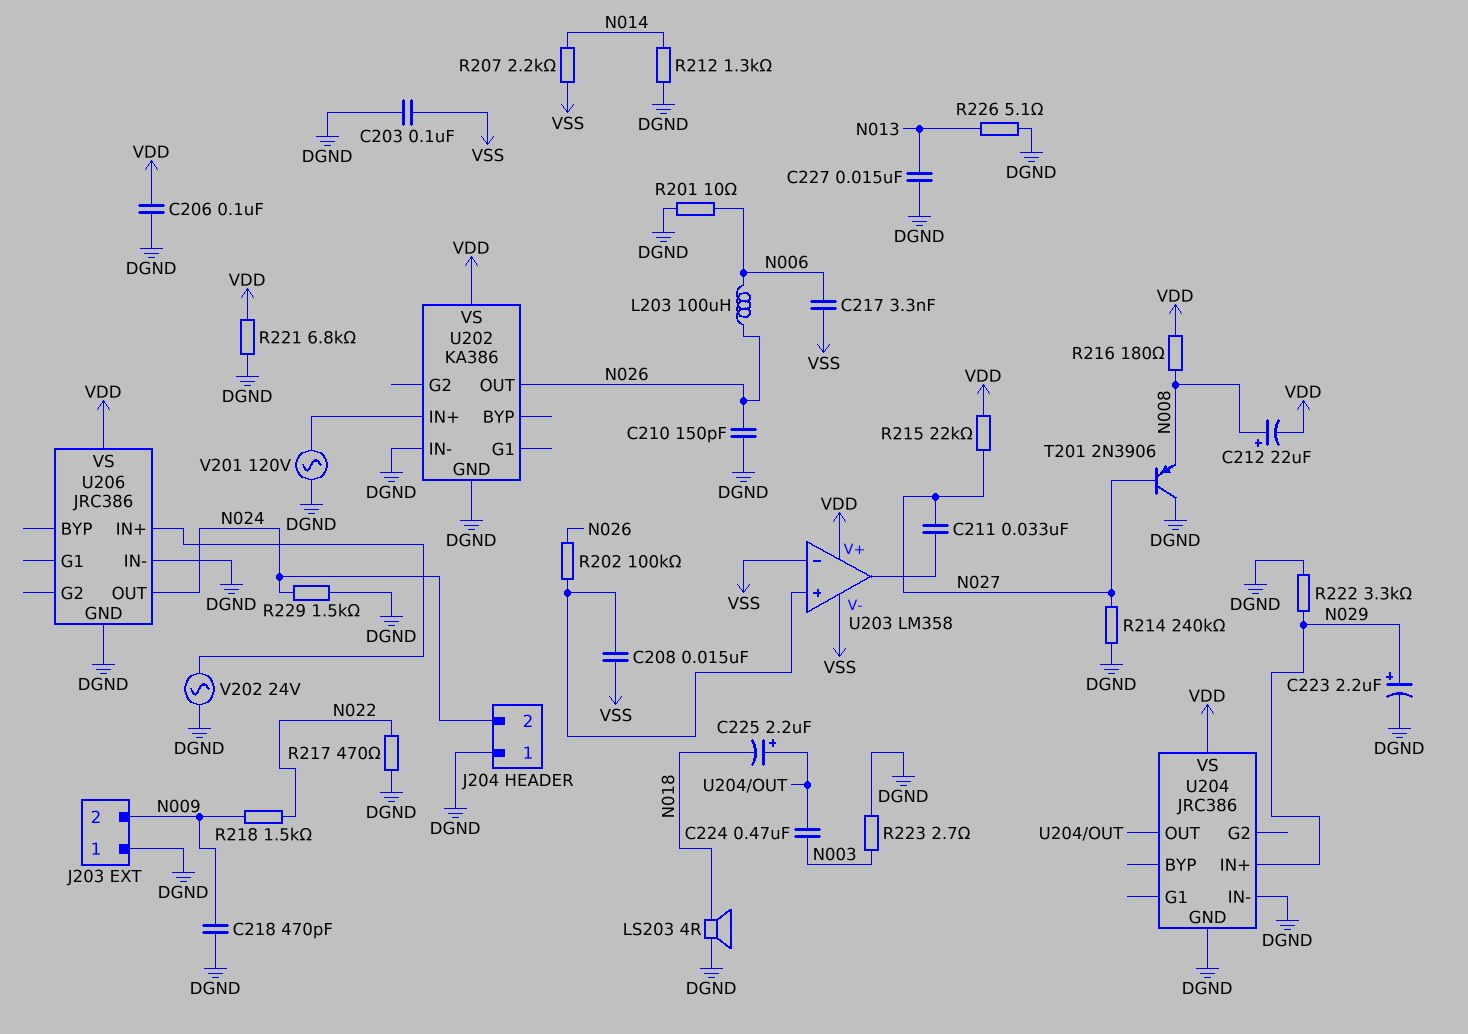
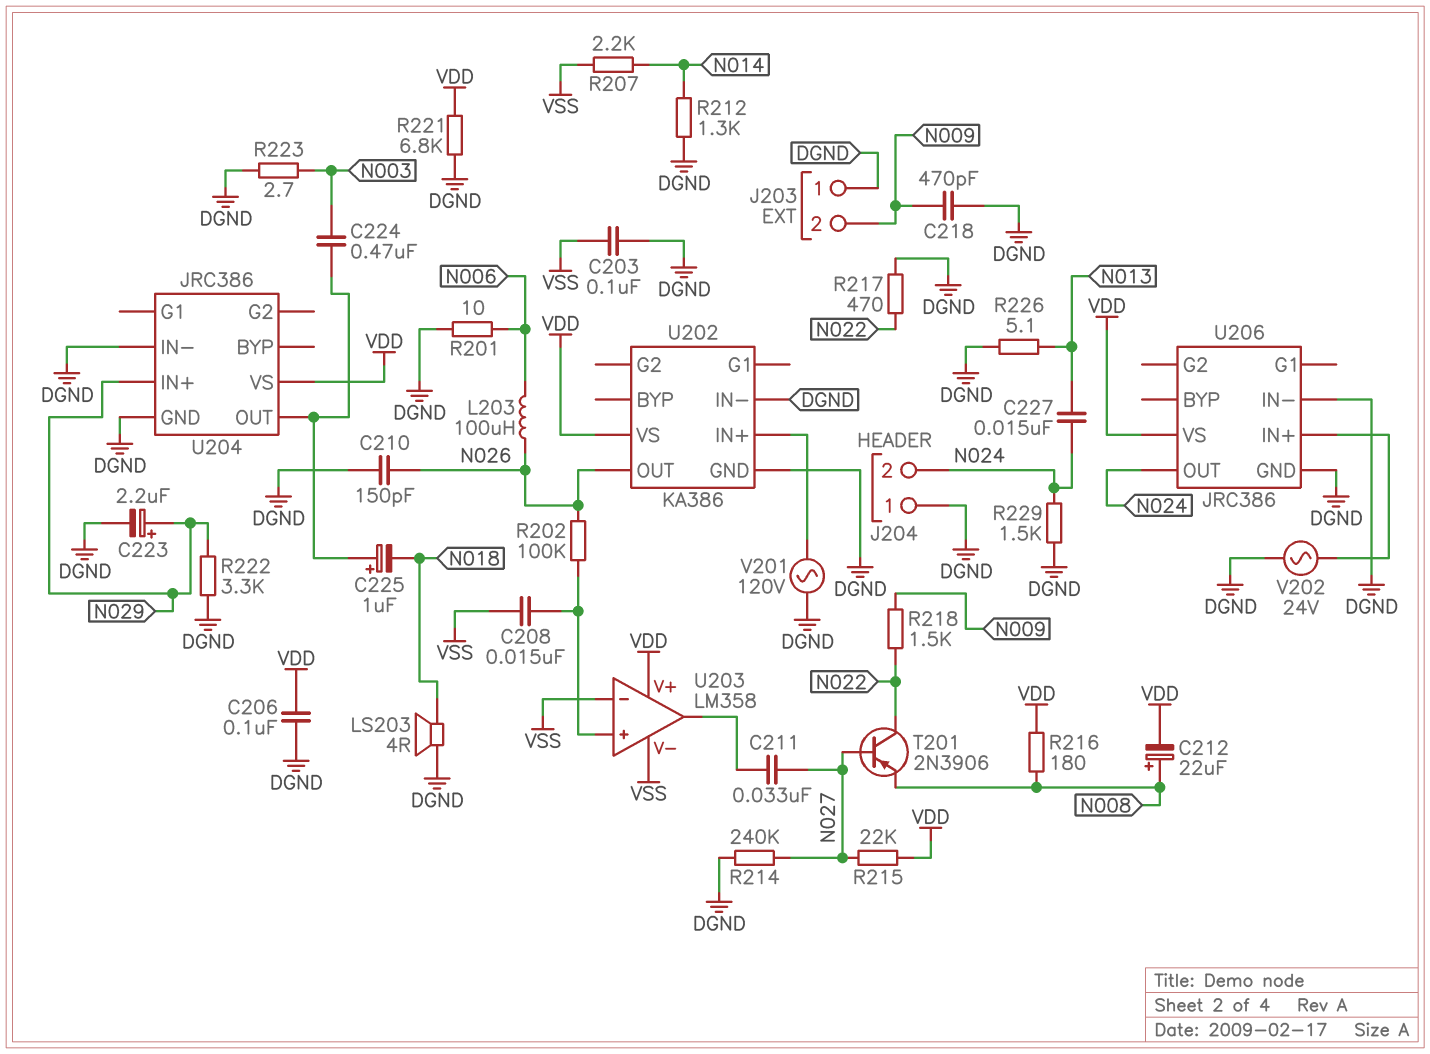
C217: 3.3nF (N006, VSS) -> none
C225: 2.2uF (plus U204/OUT, minus N018) -> 1uF (plus U204/OUT, minus N018)
C227: 15nF (DGND, N013) -> 15nF (N013, N024)
T201: PNP 2N3906 (B N027, C DGND, E N008) -> PNP 2N3906 (B N027, C N022, E N008)

